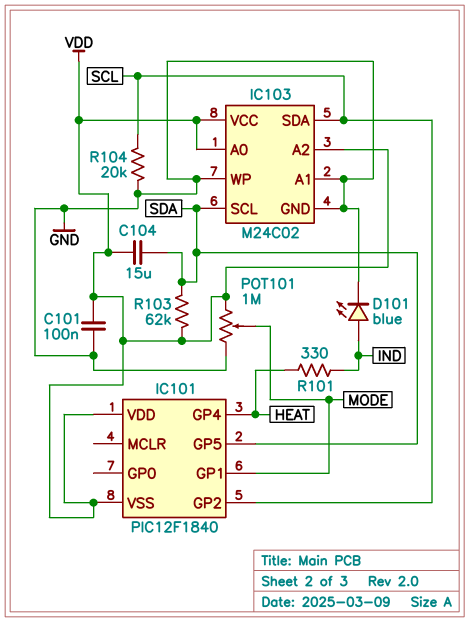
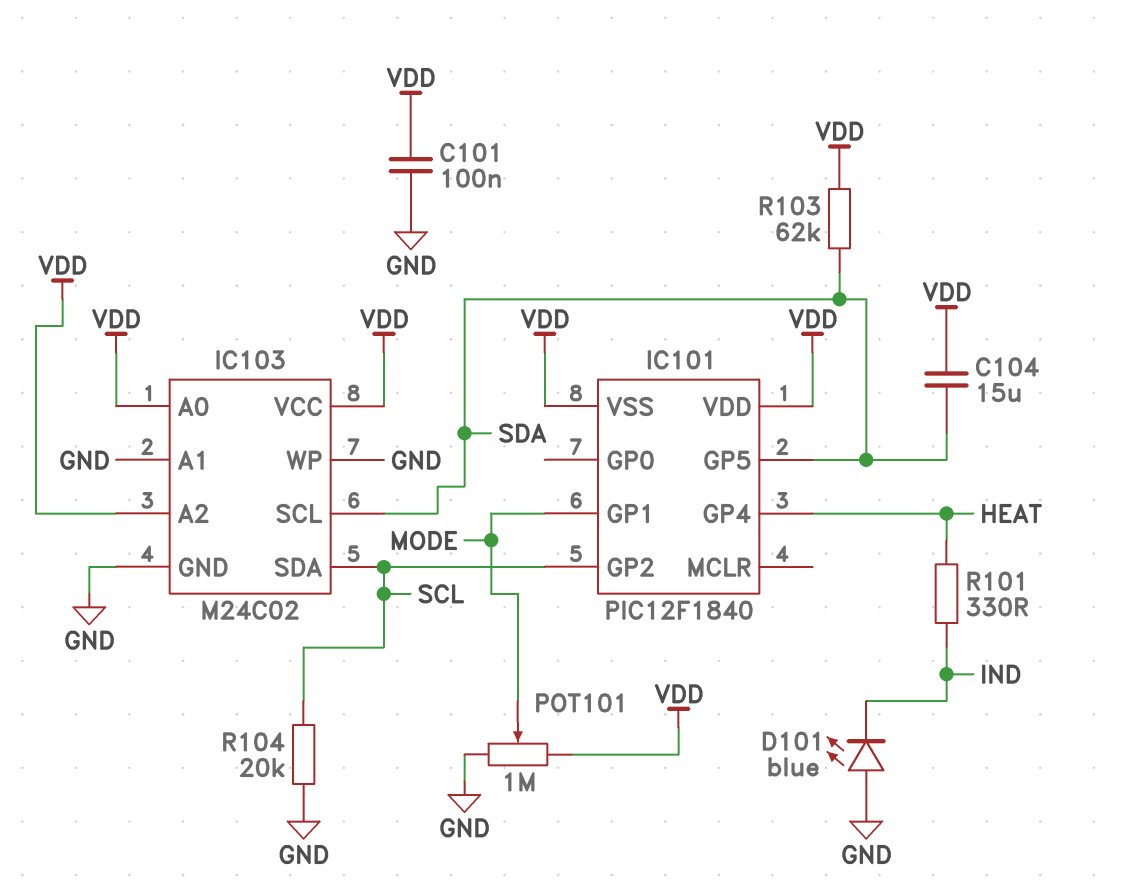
D101: LED blue (A IND, K GND) -> LED blue (A GND, K IND)

